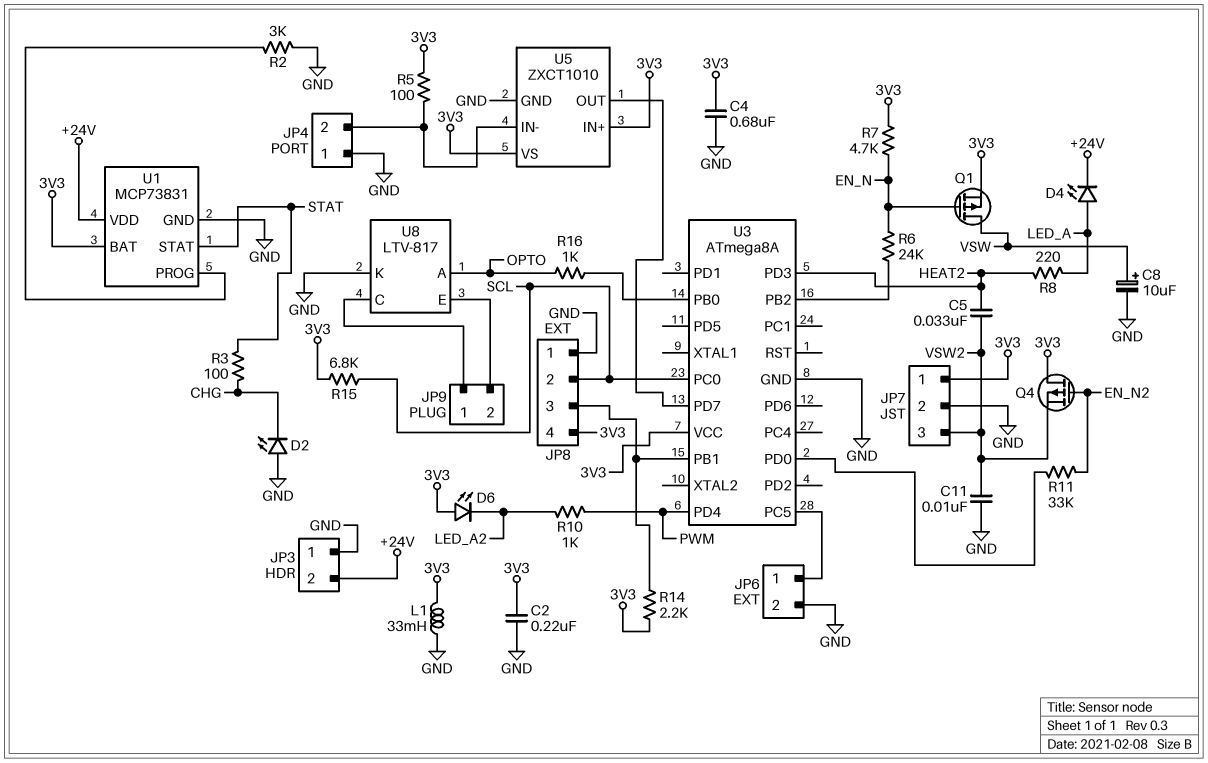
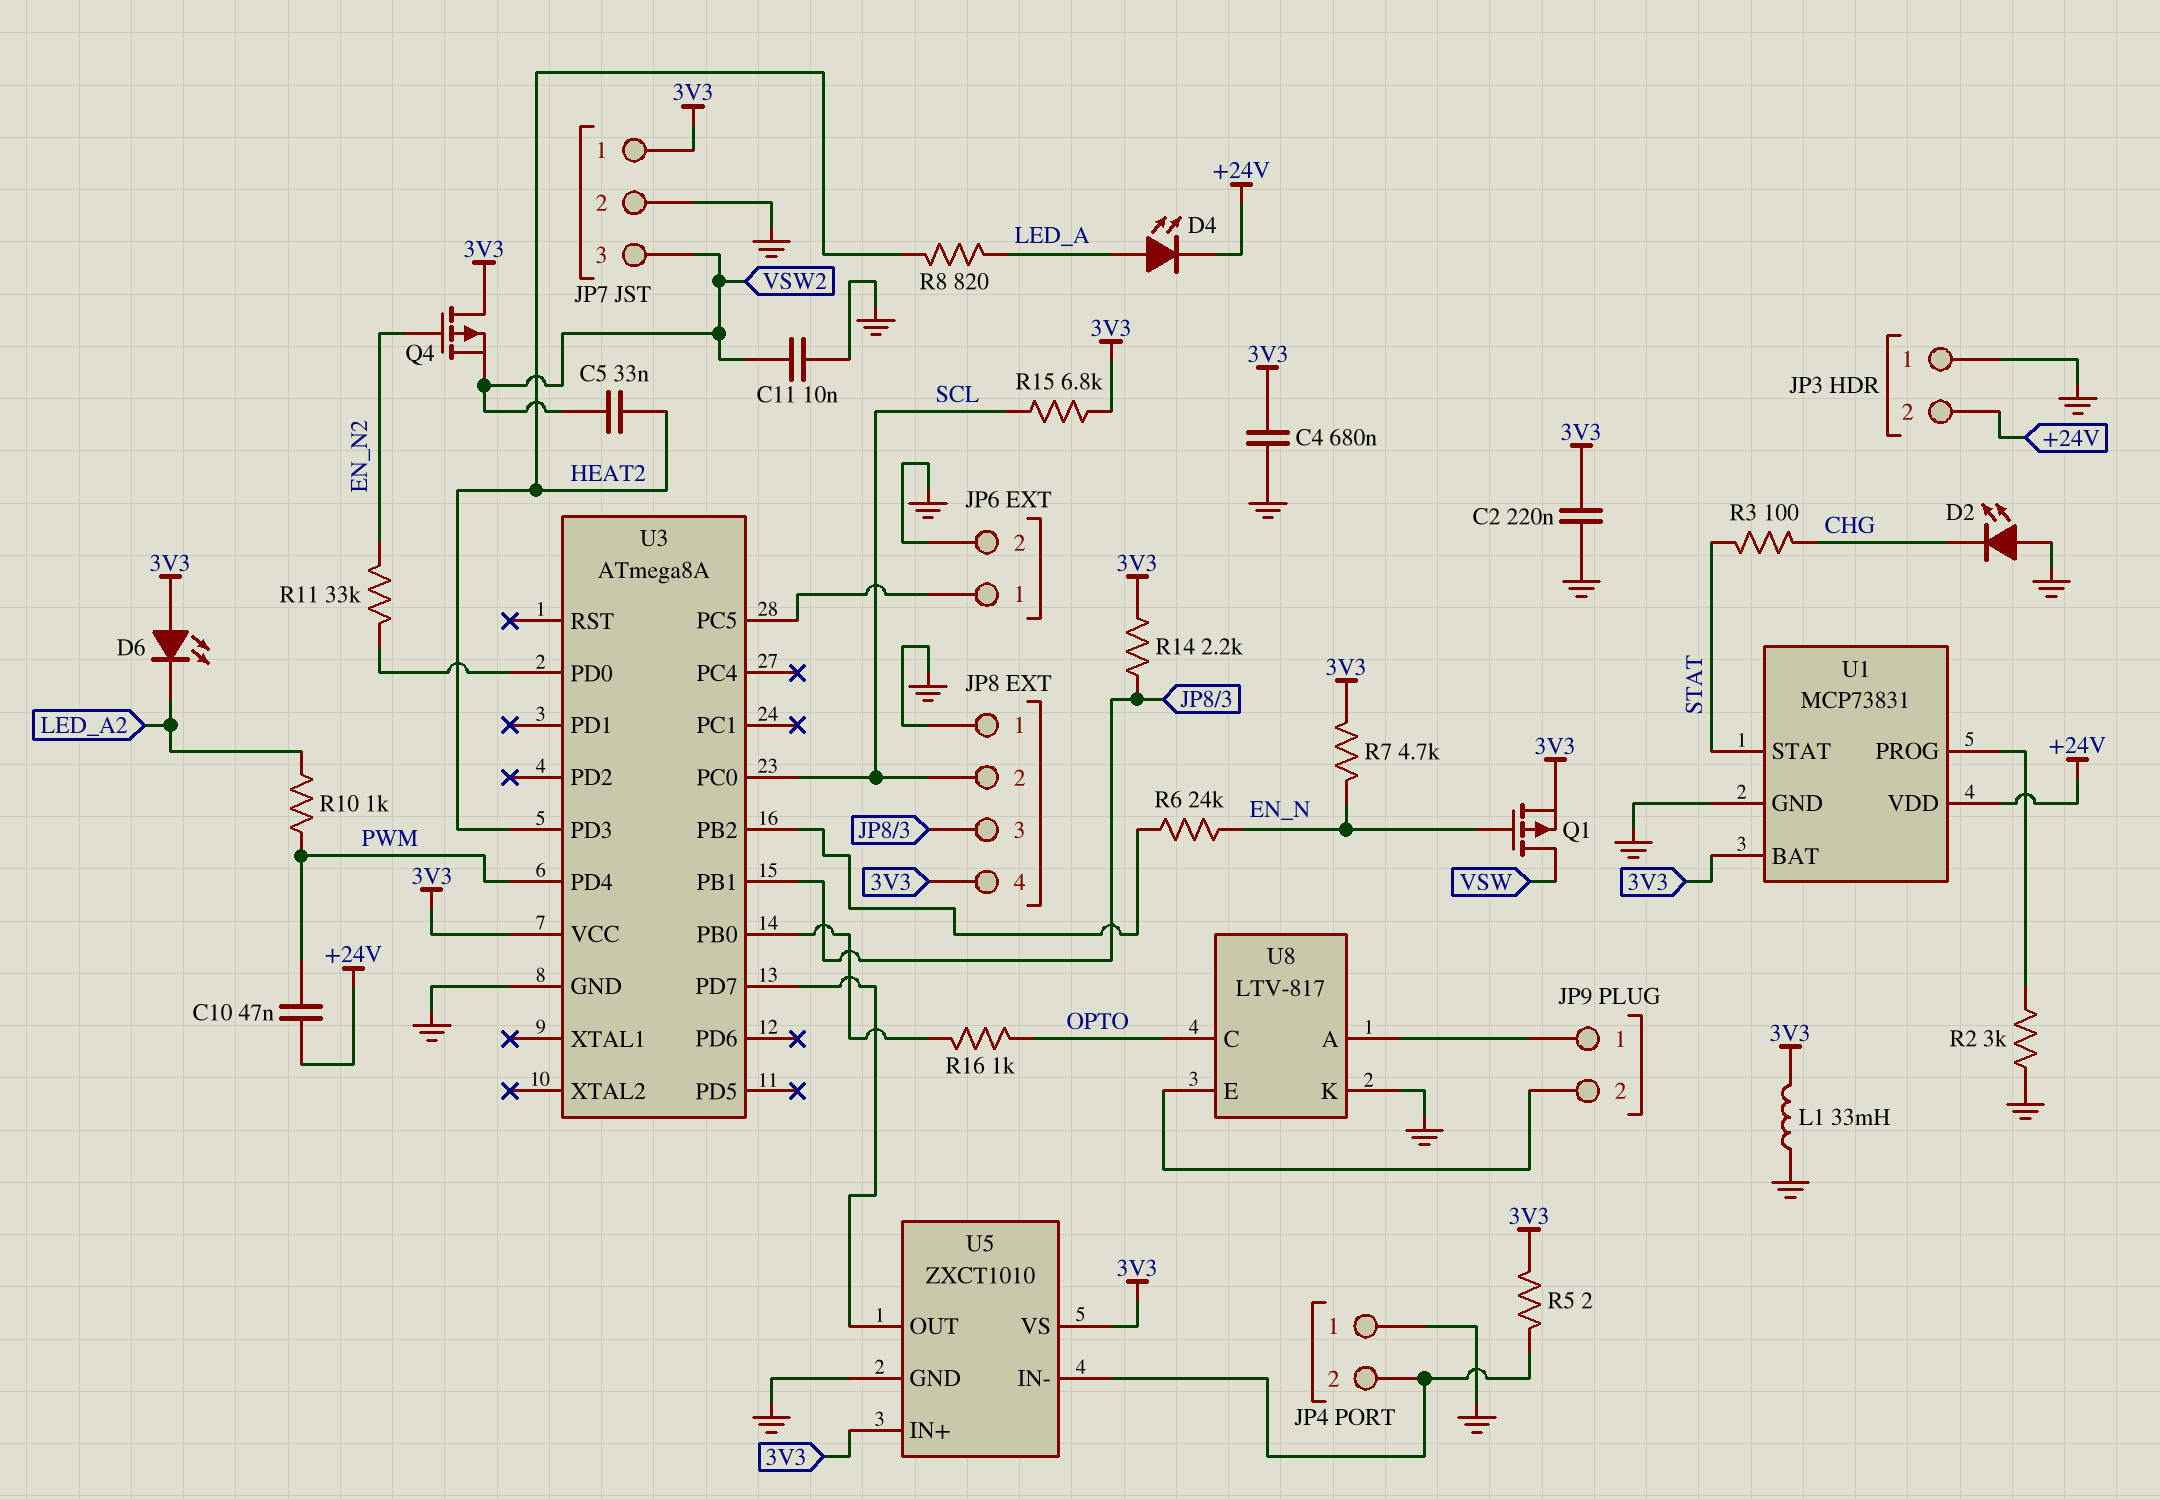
C8: 10uF (plus VSW, minus GND) -> none
C10: none -> 47nF (+24V, PWM)
R5: 100 (3V3, JP4/2) -> 2 (3V3, JP4/2)
R8: 220 (HEAT2, LED_A) -> 820 (HEAT2, LED_A)
U8 pin A: OPTO -> JP9/1
U8 pin C: JP9/1 -> OPTO

